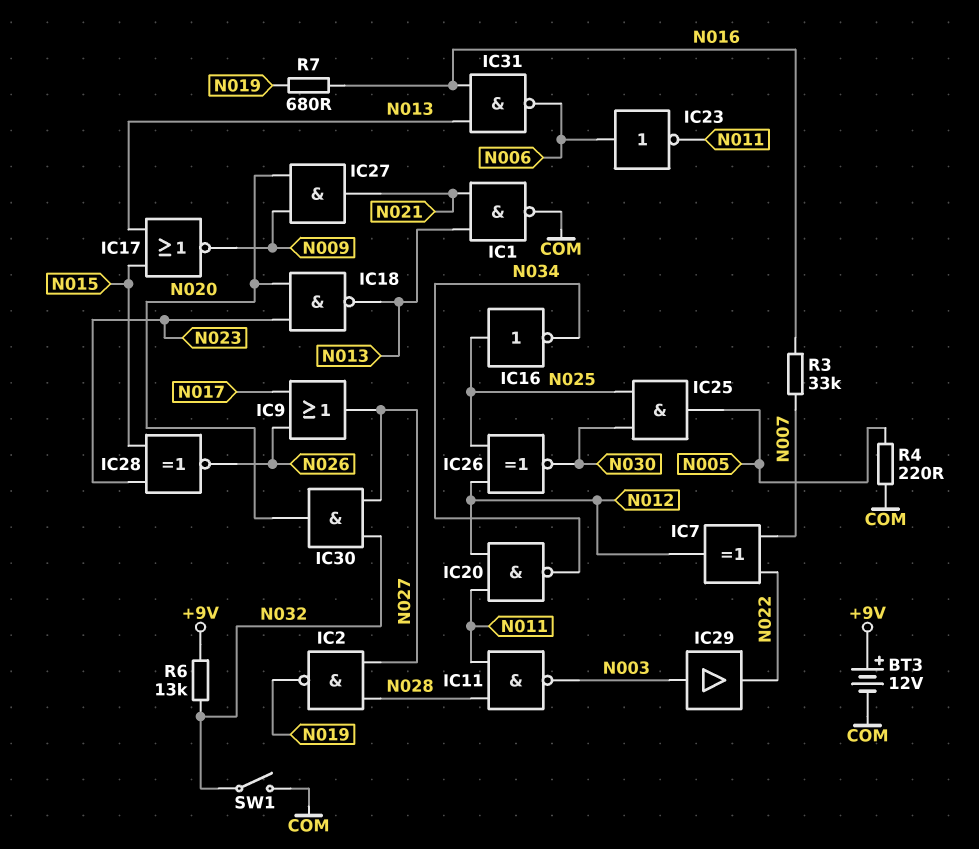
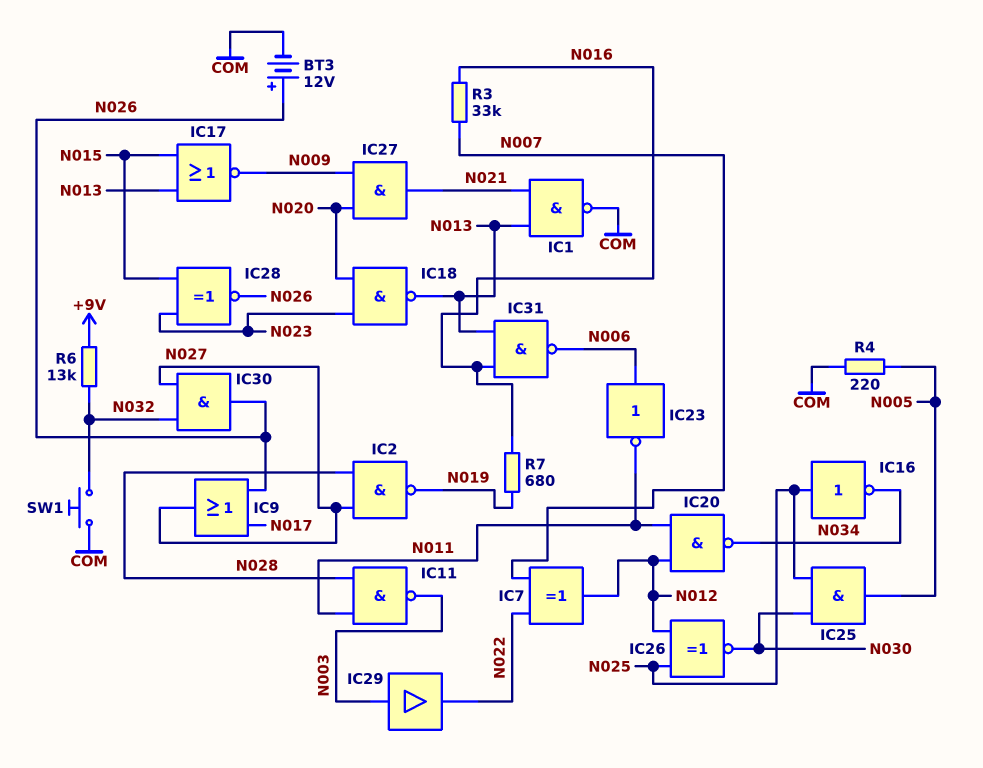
BT3: 12V (plus +9V, minus COM) -> 12V (plus N026, minus COM)
IC30: AND (in N027, in N032, out N020) -> AND (in N027, in N032, out N026)
SW1: switch (COM, N032) -> button (COM, N032)

